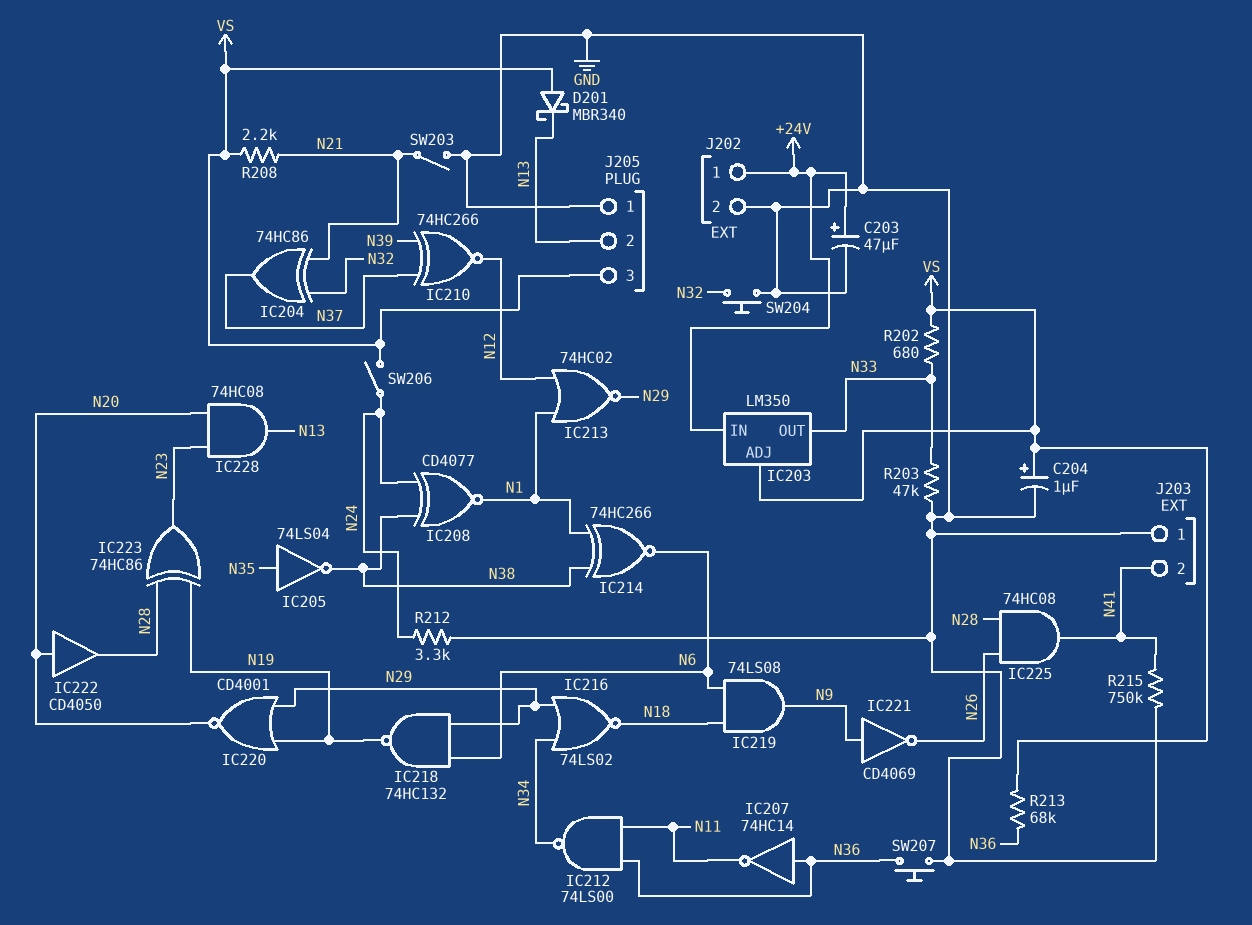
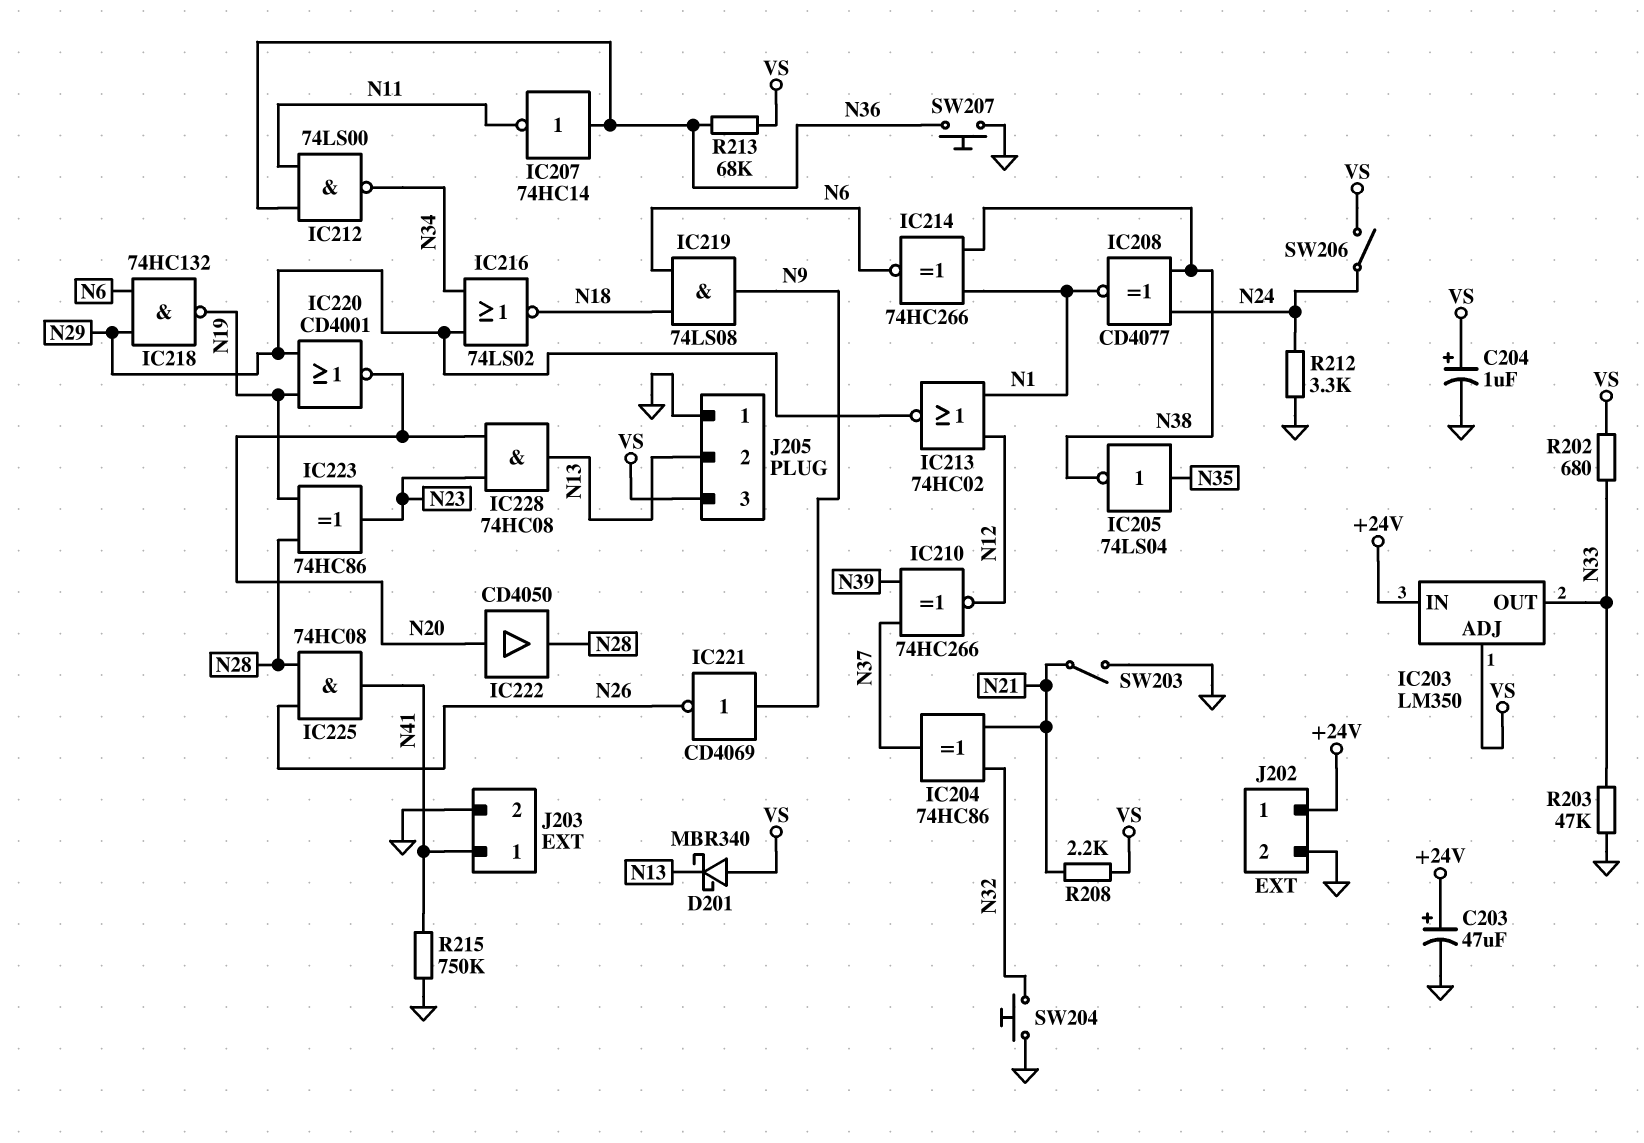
J203 pin 1: GND -> N41
J203 pin 2: N41 -> GND

